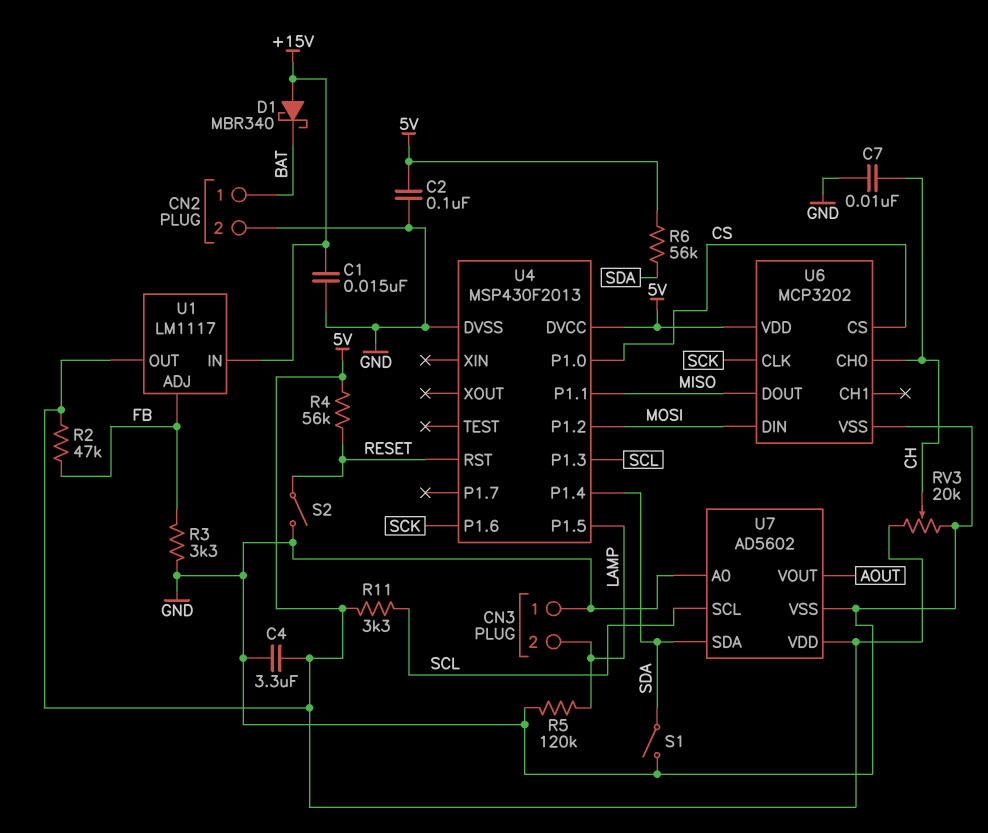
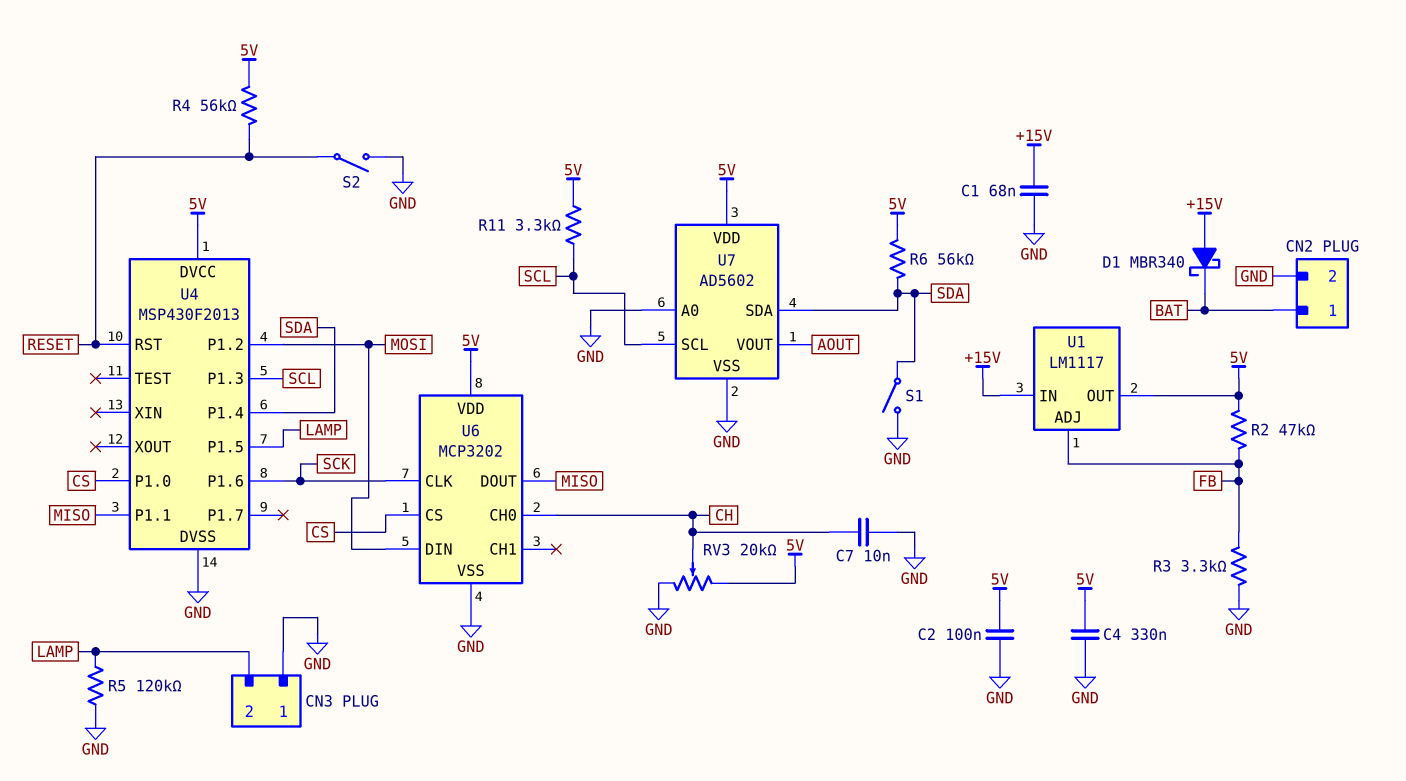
C1: 15nF (+15V, GND) -> 68nF (+15V, GND)
C4: 3.3uF (5V, GND) -> 330nF (5V, GND)

